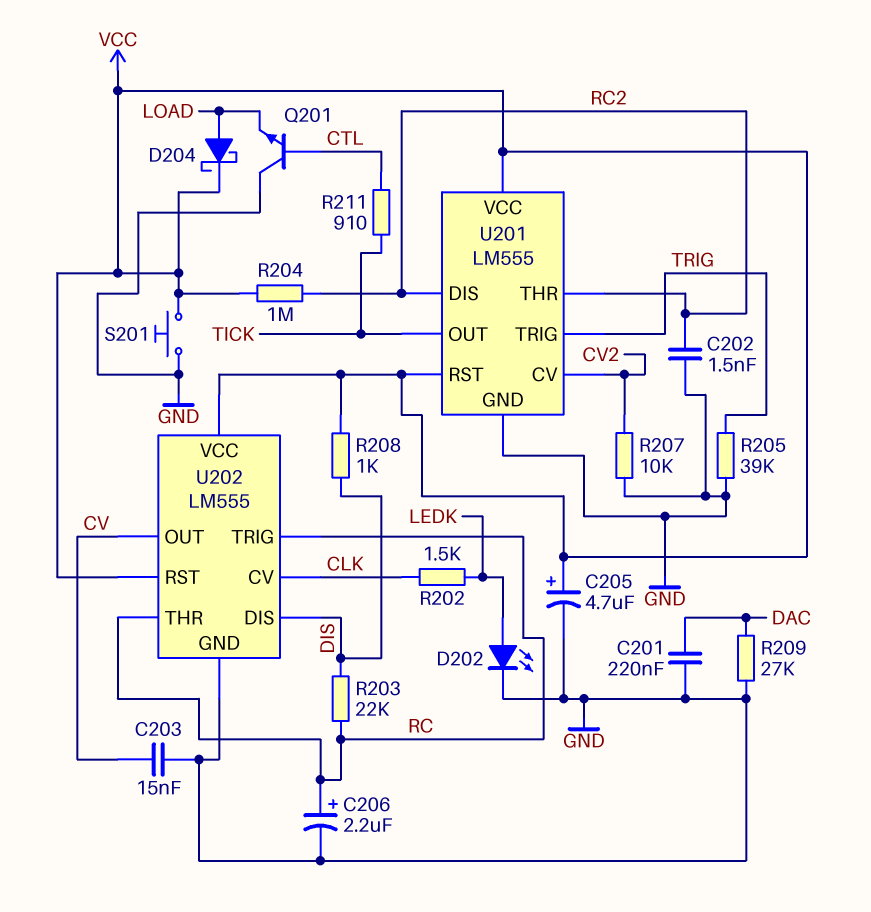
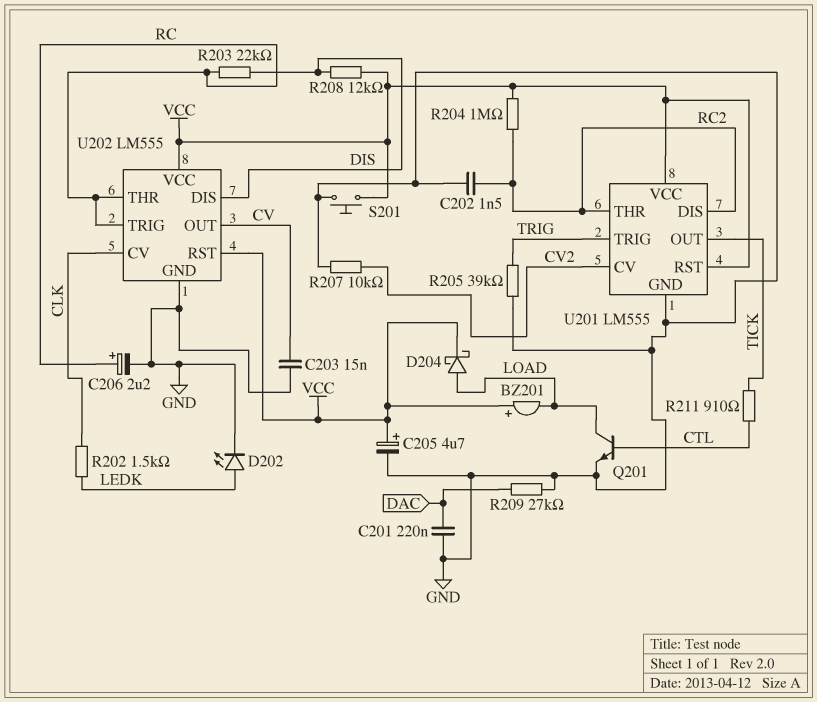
BZ201: none -> buzzer (plus VCC, minus LOAD)
Q201: NPN (B CTL, C GND, E LOAD) -> NPN (B CTL, C LOAD, E GND)
R208: 1k (DIS, VCC) -> 12k (DIS, VCC)

